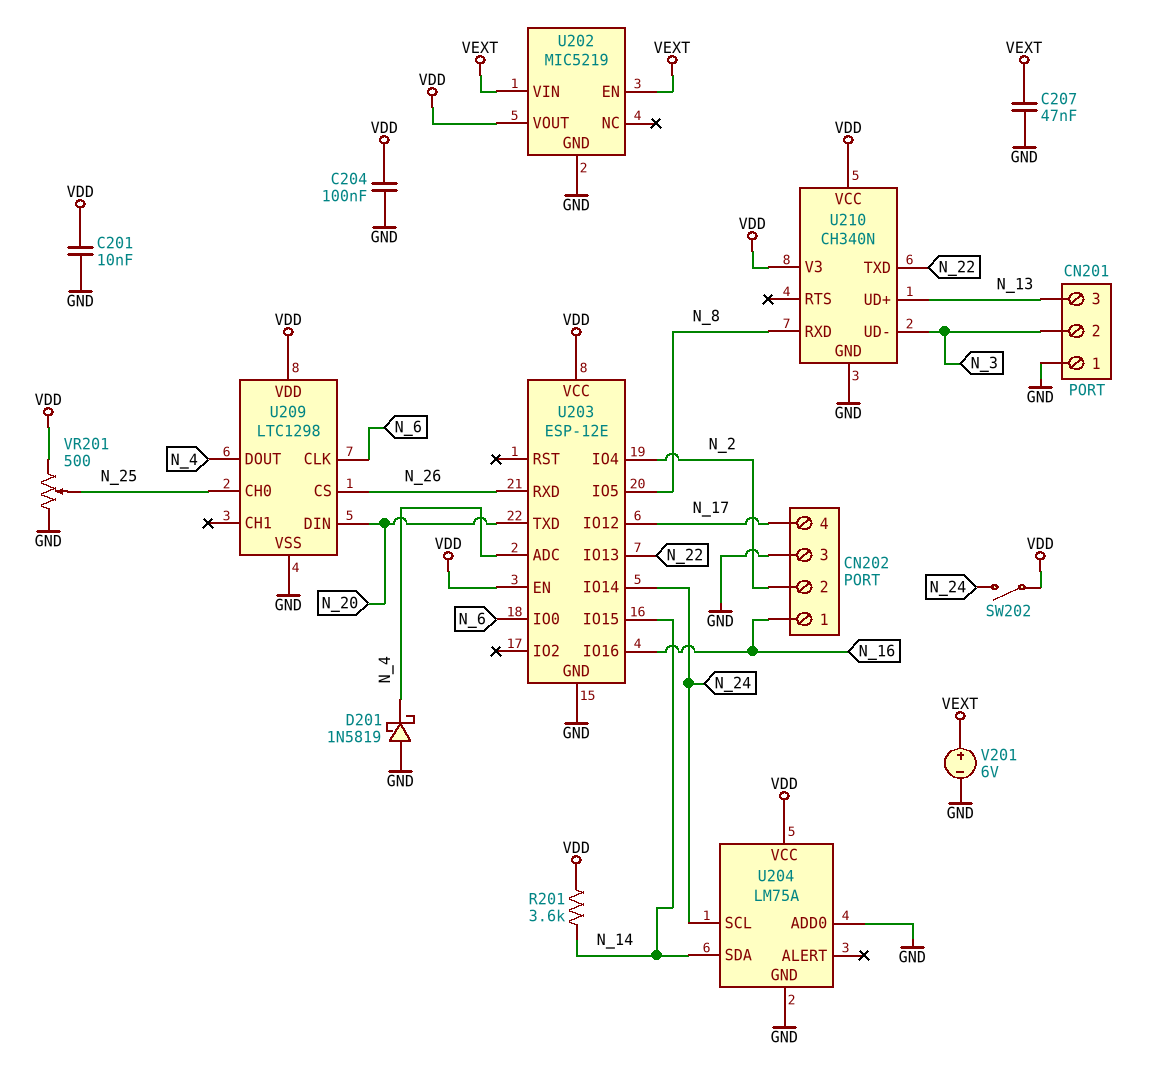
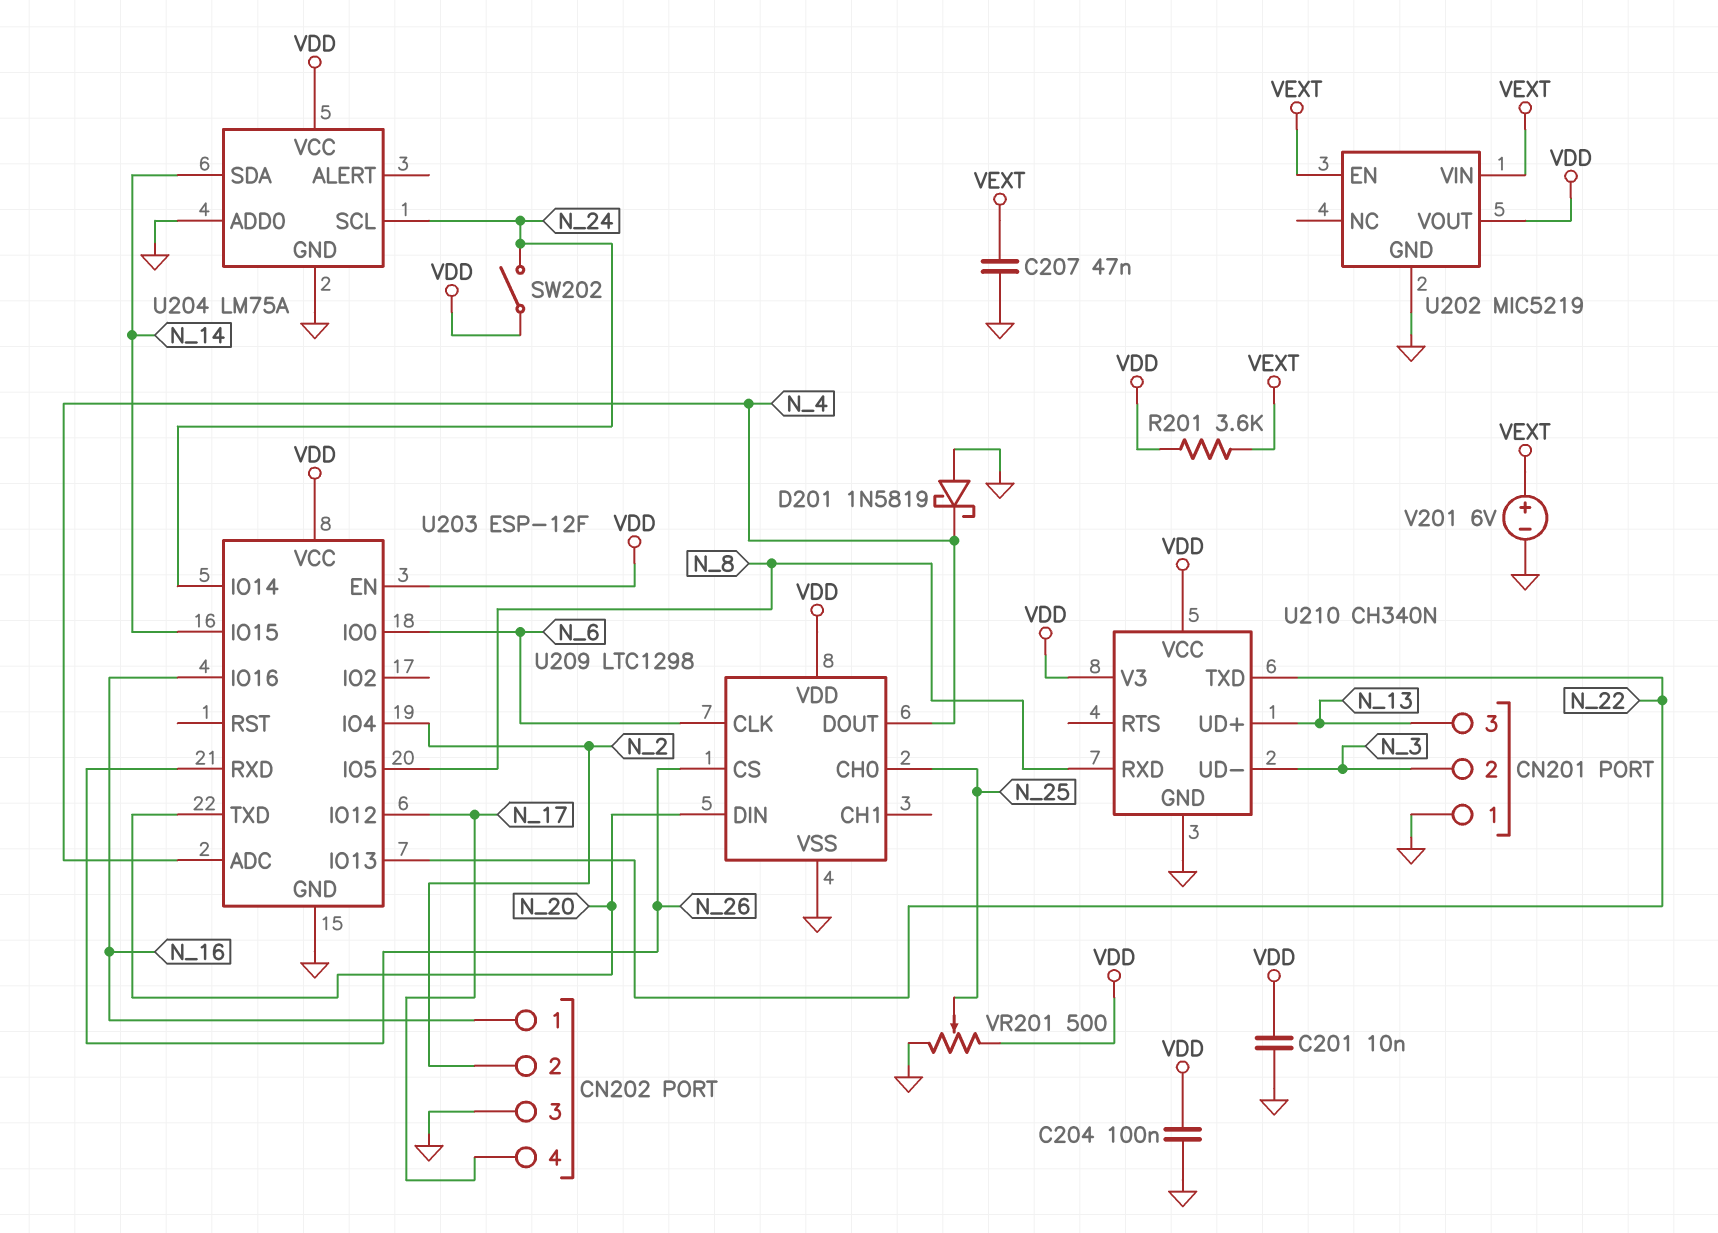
R201: 3.6k (N_14, VDD) -> 3.6k (VDD, VEXT)
U203: ESP-12E -> ESP-12F

